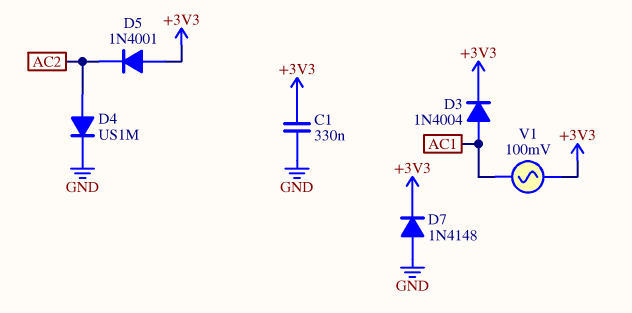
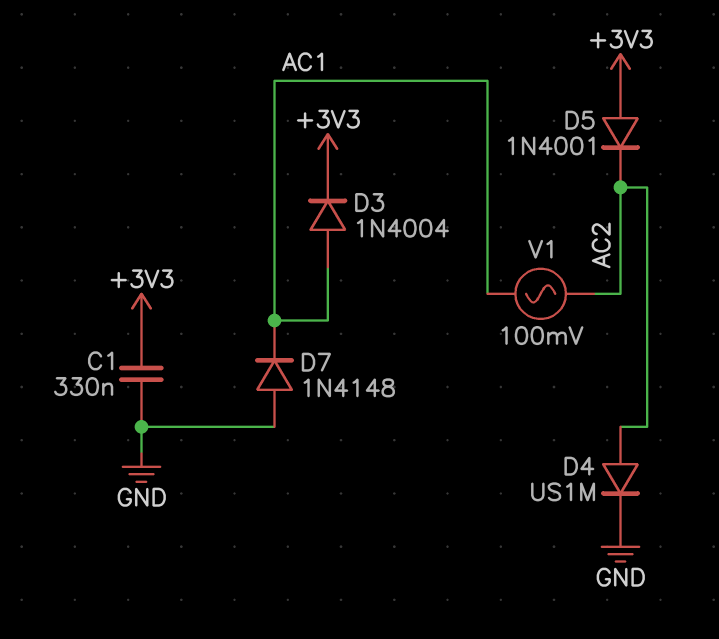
D7: diode 1N4148 (A GND, K +3V3) -> diode 1N4148 (A GND, K AC1)
V1: AC 100mV (+3V3, AC1) -> AC 100mV (AC1, AC2)

